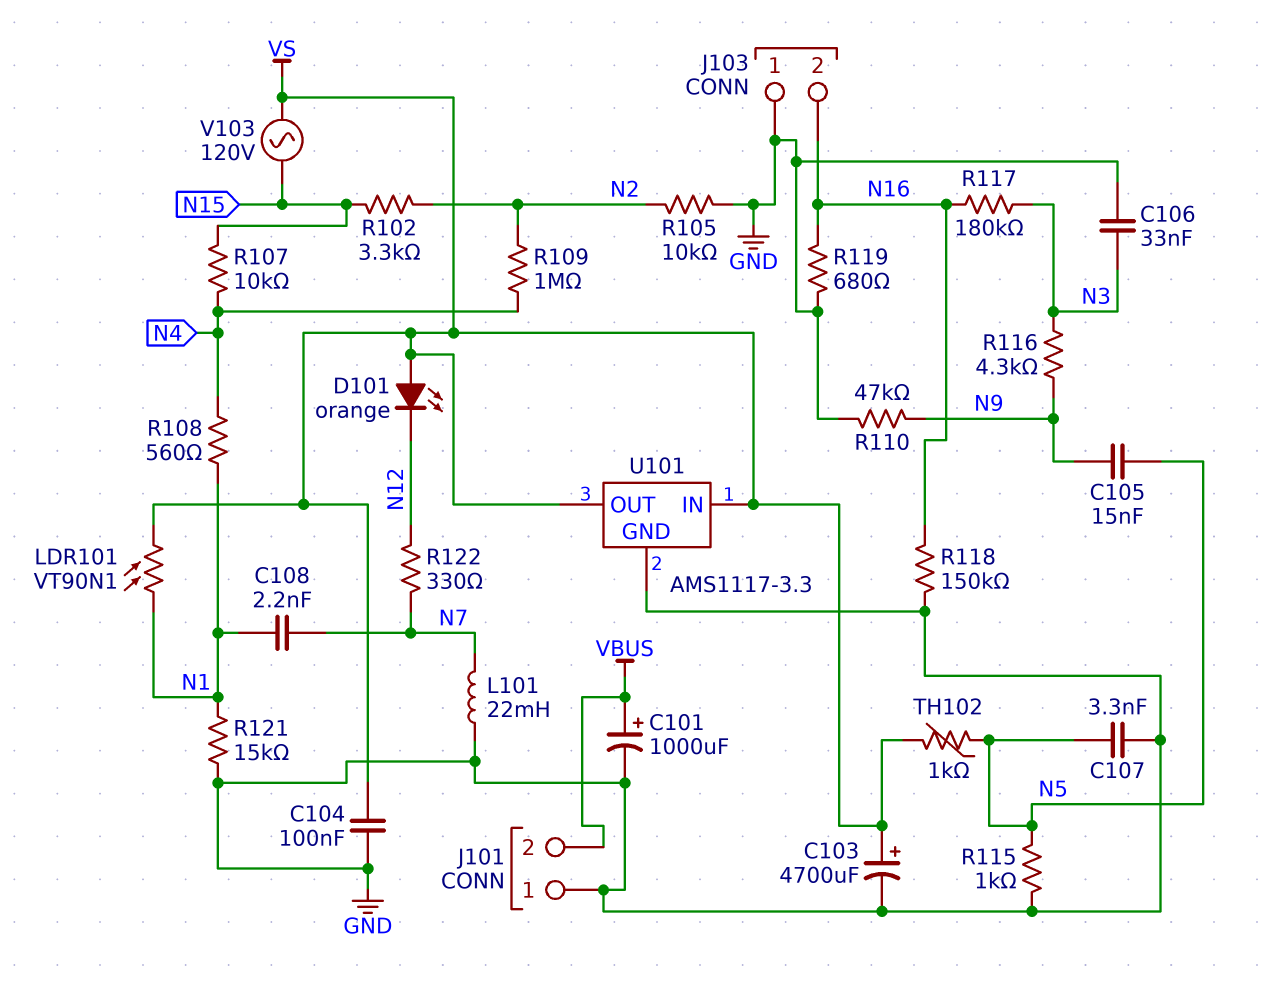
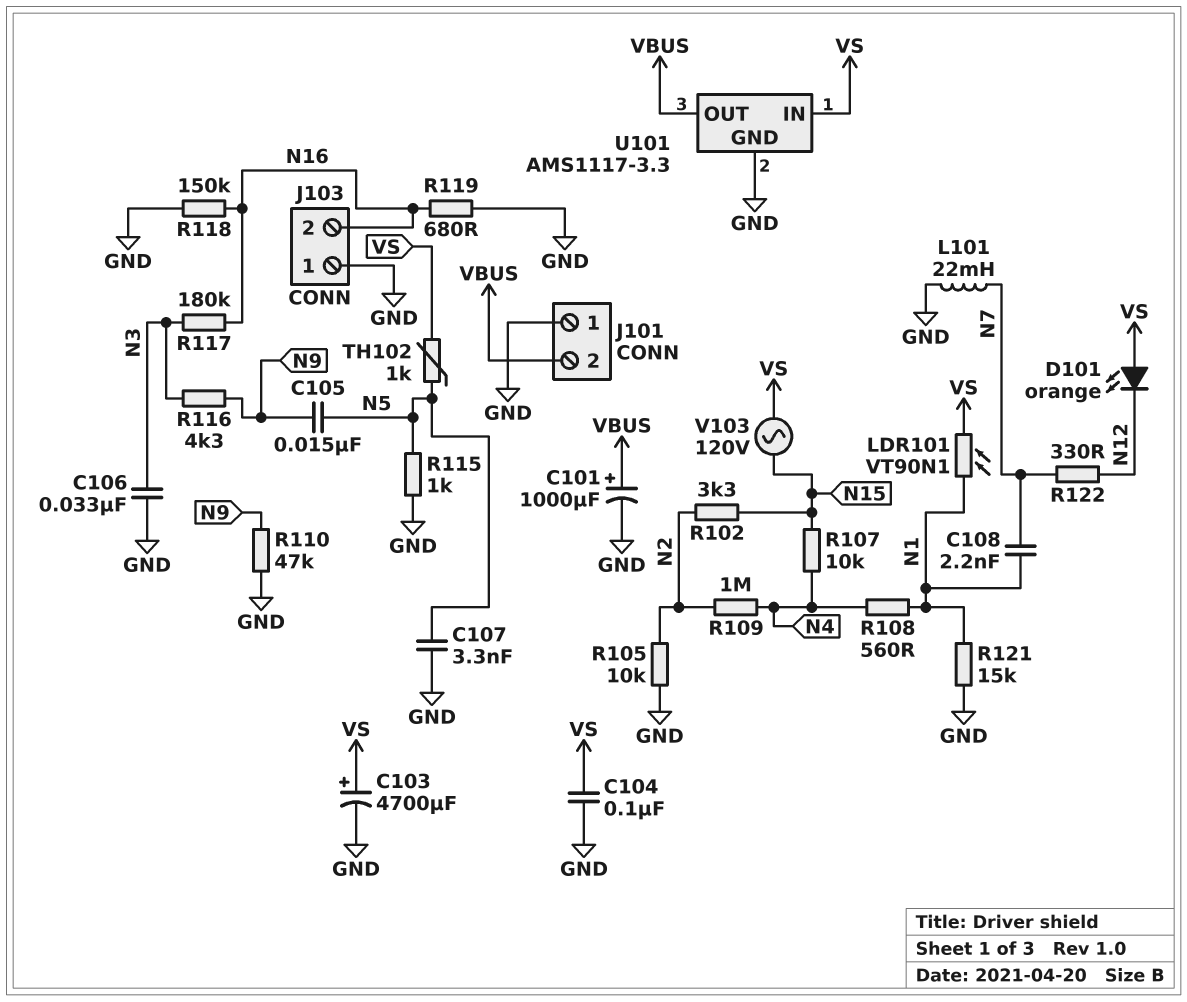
U101 pin OUT: VS -> VBUS

